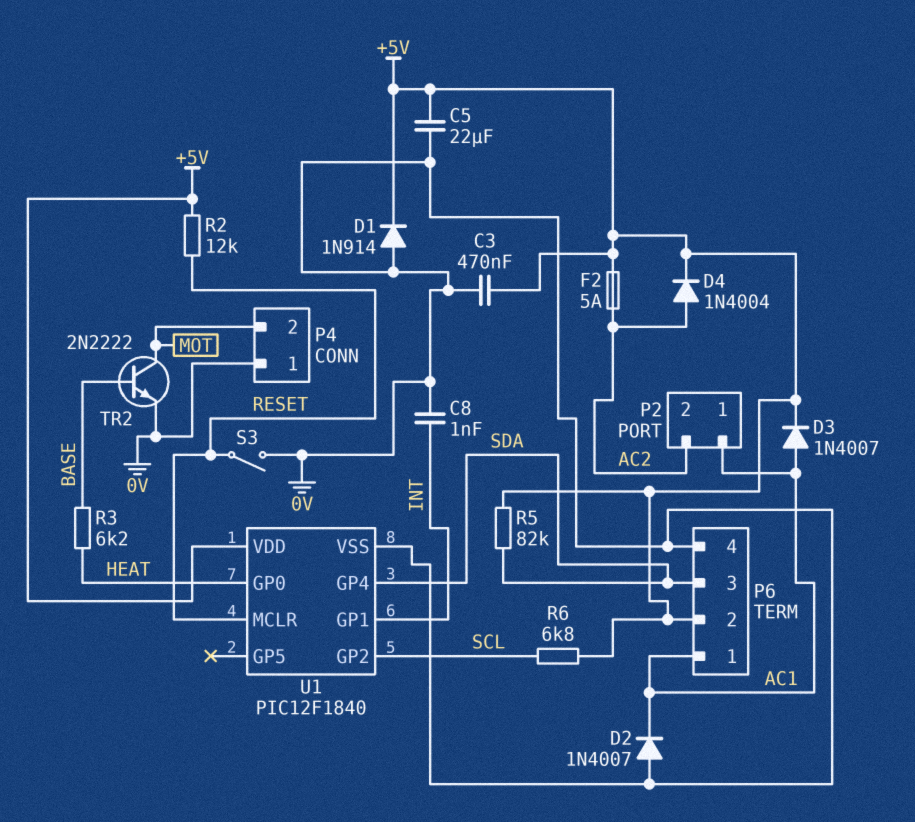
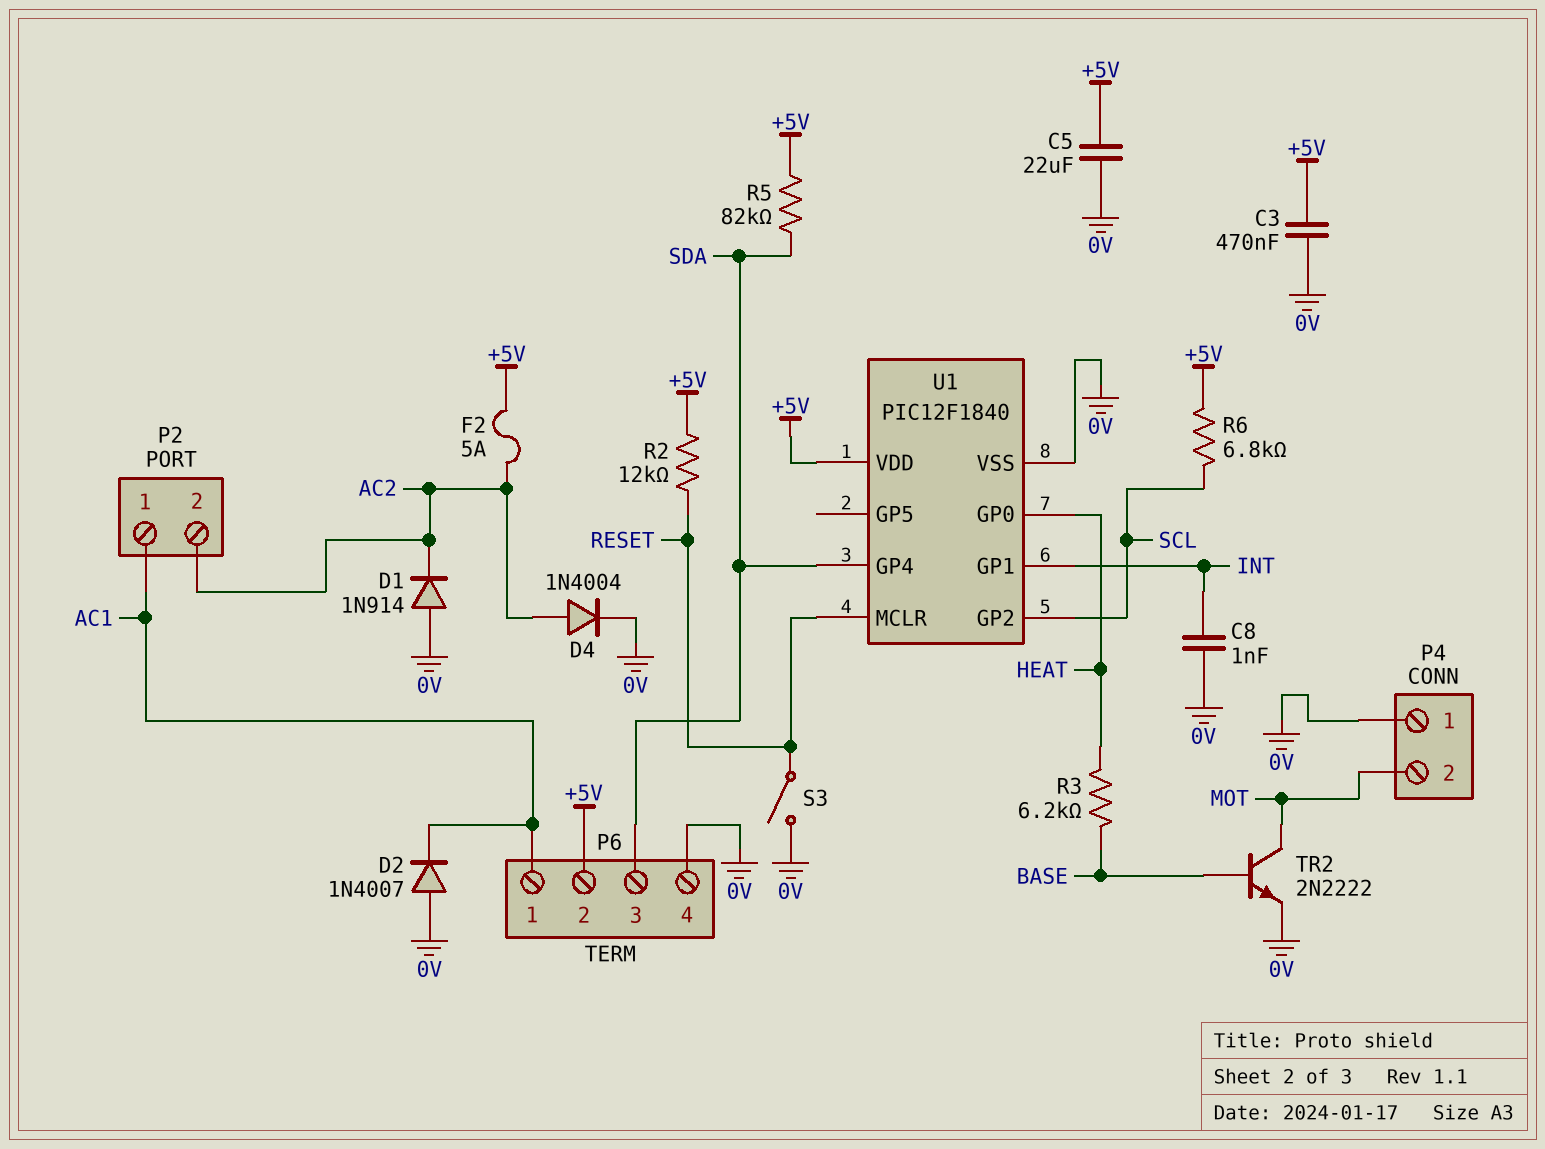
D1: diode 1N914 (A 0V, K +5V) -> diode 1N914 (A 0V, K AC2)
D3: diode 1N4007 (A AC1, K +5V) -> none
D4: diode 1N4004 (A AC2, K +5V) -> diode 1N4004 (A AC2, K 0V)

